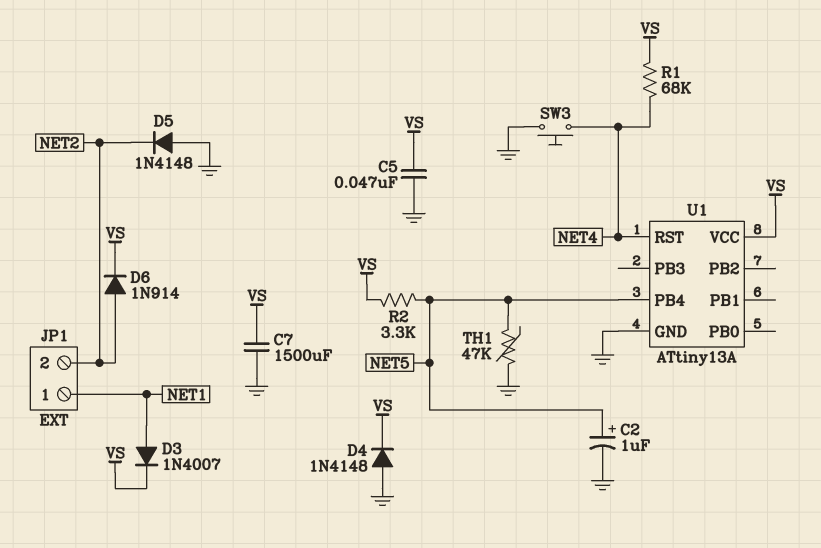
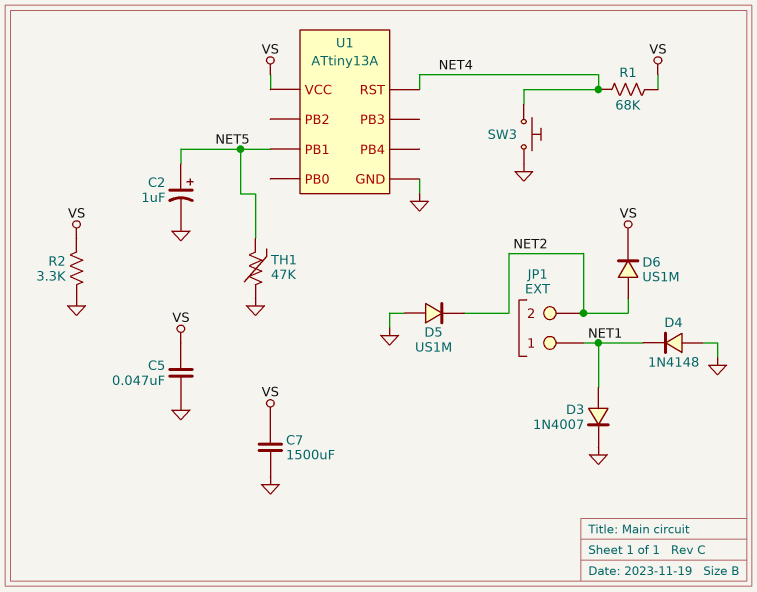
D3: diode 1N4007 (A NET1, K VS) -> diode 1N4007 (A NET1, K GND)
D4: diode 1N4148 (A GND, K VS) -> diode 1N4148 (A GND, K NET1)
D5: diode 1N4148 (A GND, K NET2) -> diode US1M (A GND, K NET2)
D6: diode 1N914 (A NET2, K VS) -> diode US1M (A NET2, K VS)
R2: 3.3k (NET5, VS) -> 3.3k (GND, VS)
U1 pin PB1: none -> NET5
U1 pin PB4: NET5 -> none

